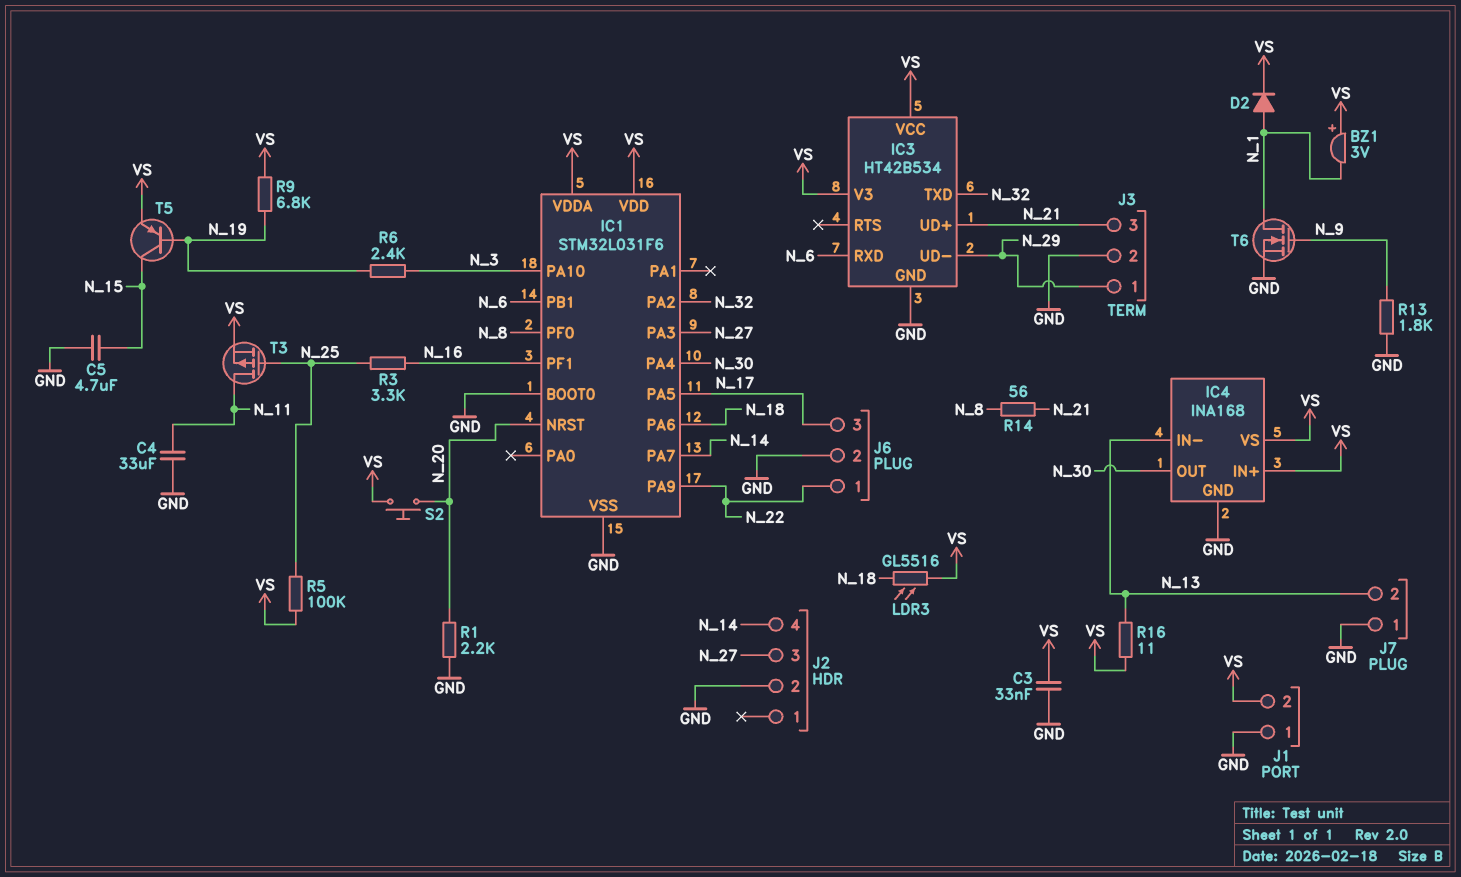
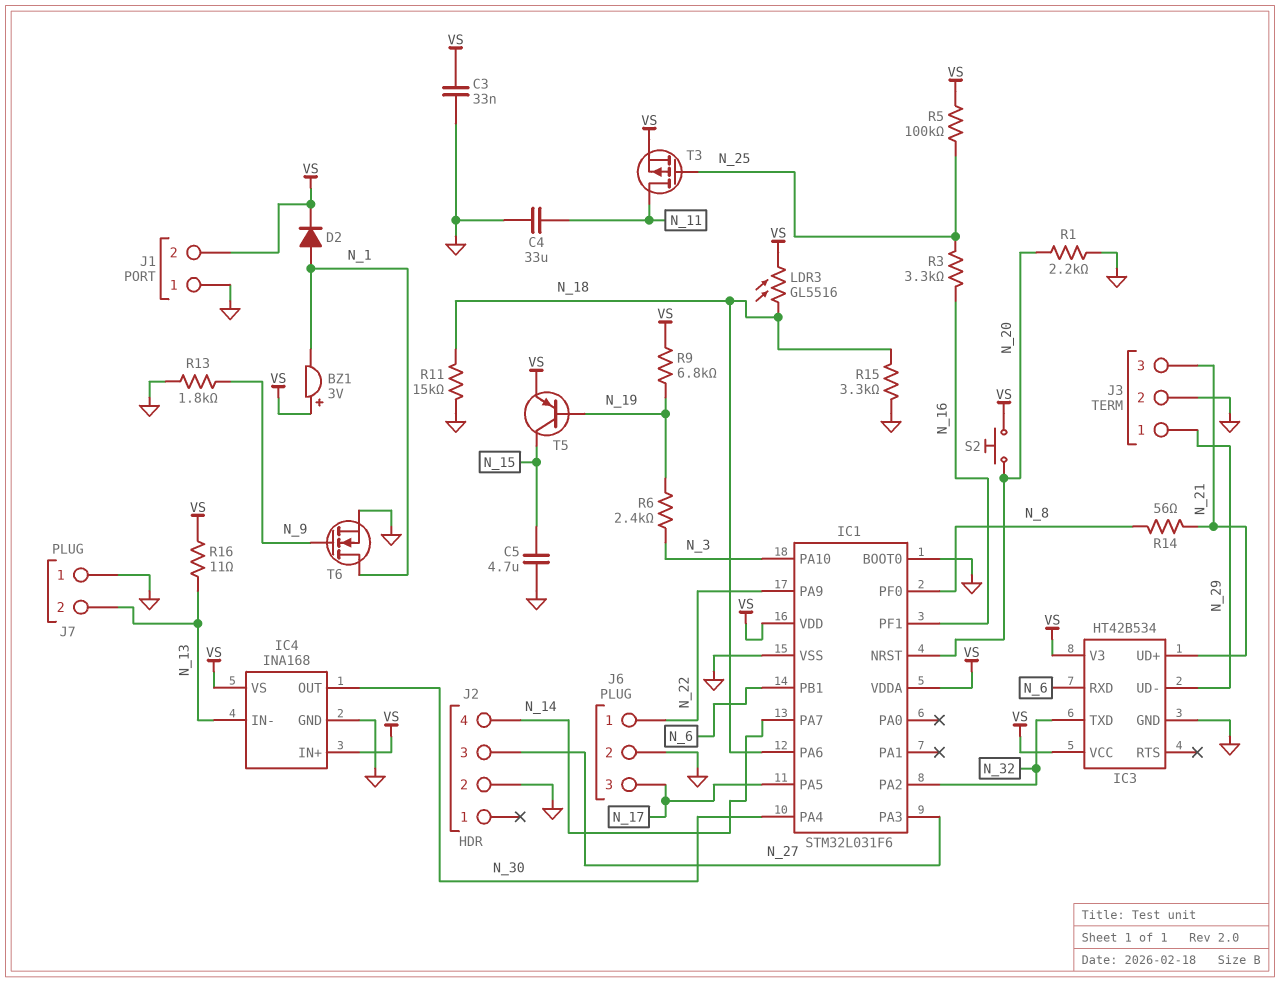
R11: none -> 15k (GND, N_18)
R15: none -> 3.3k (GND, N_18)

